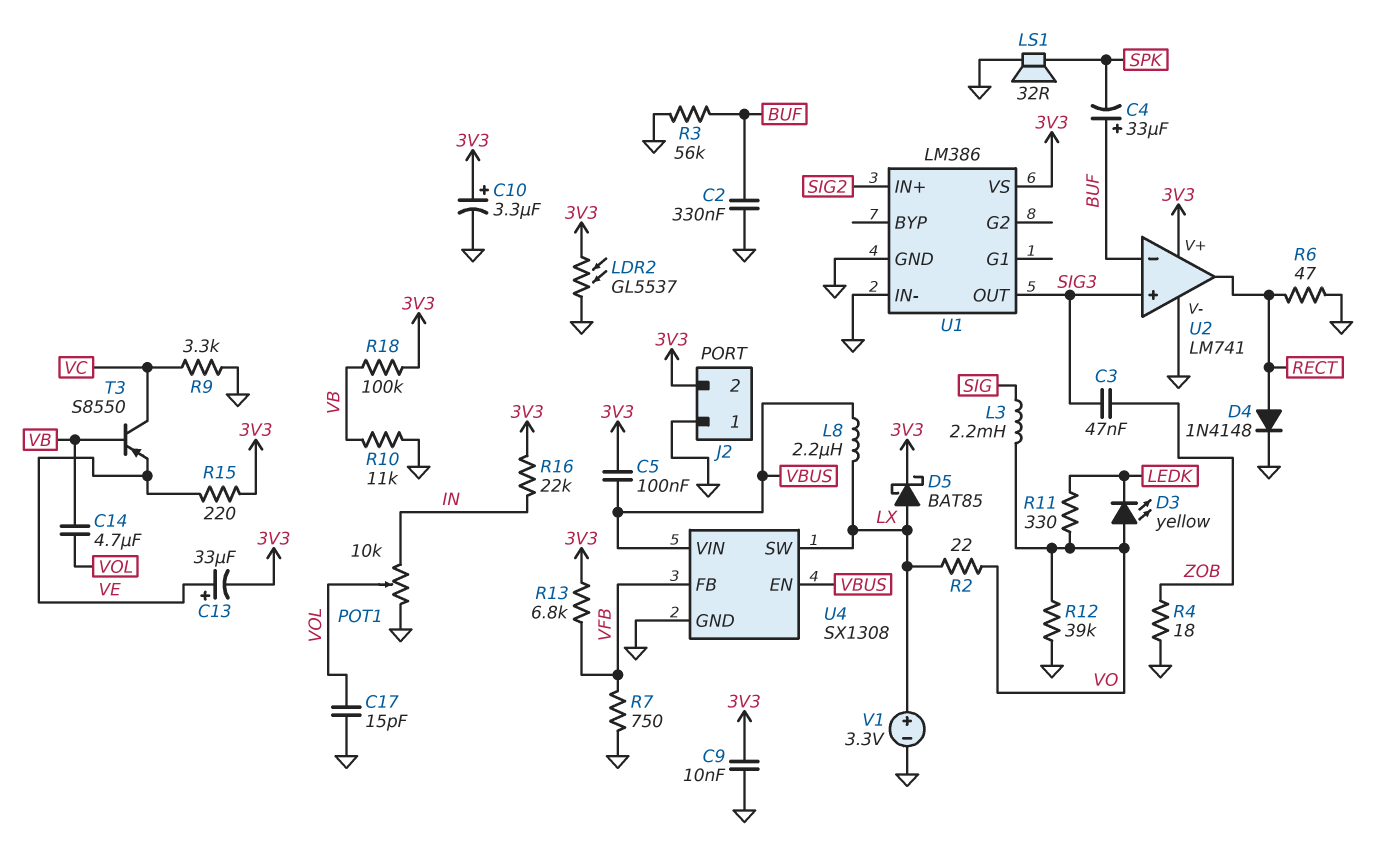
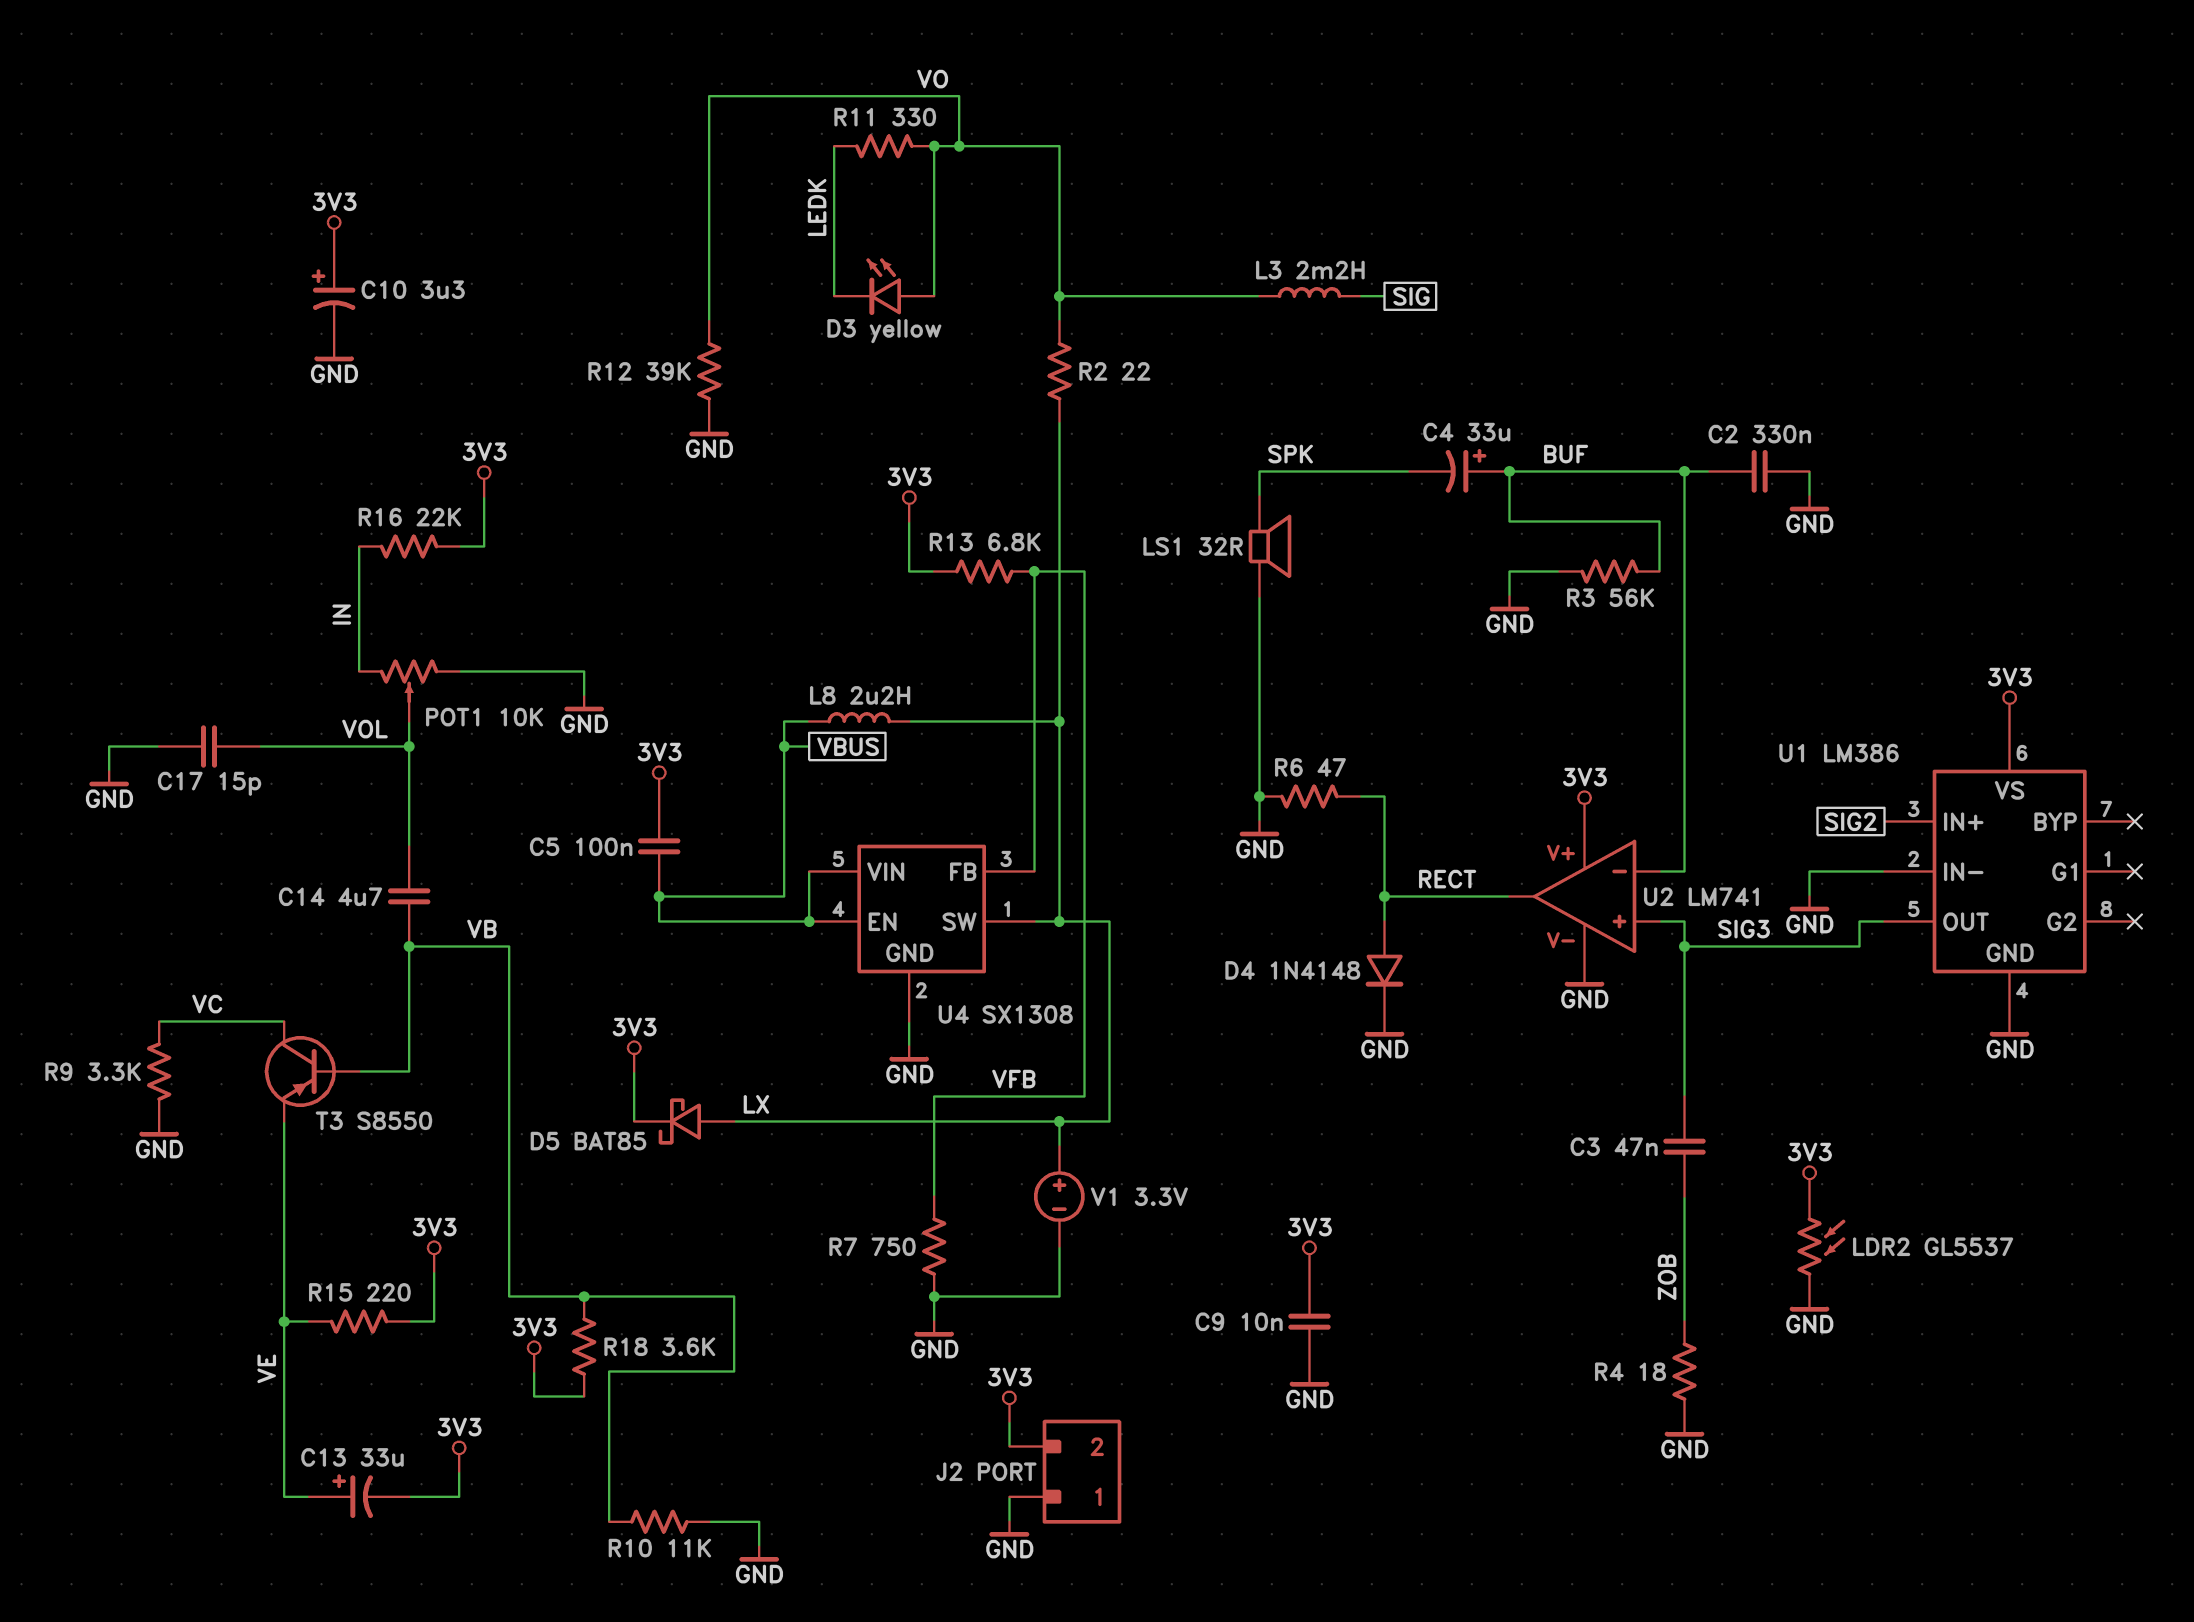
R18: 100k (3V3, VB) -> 3.6k (3V3, VB)

